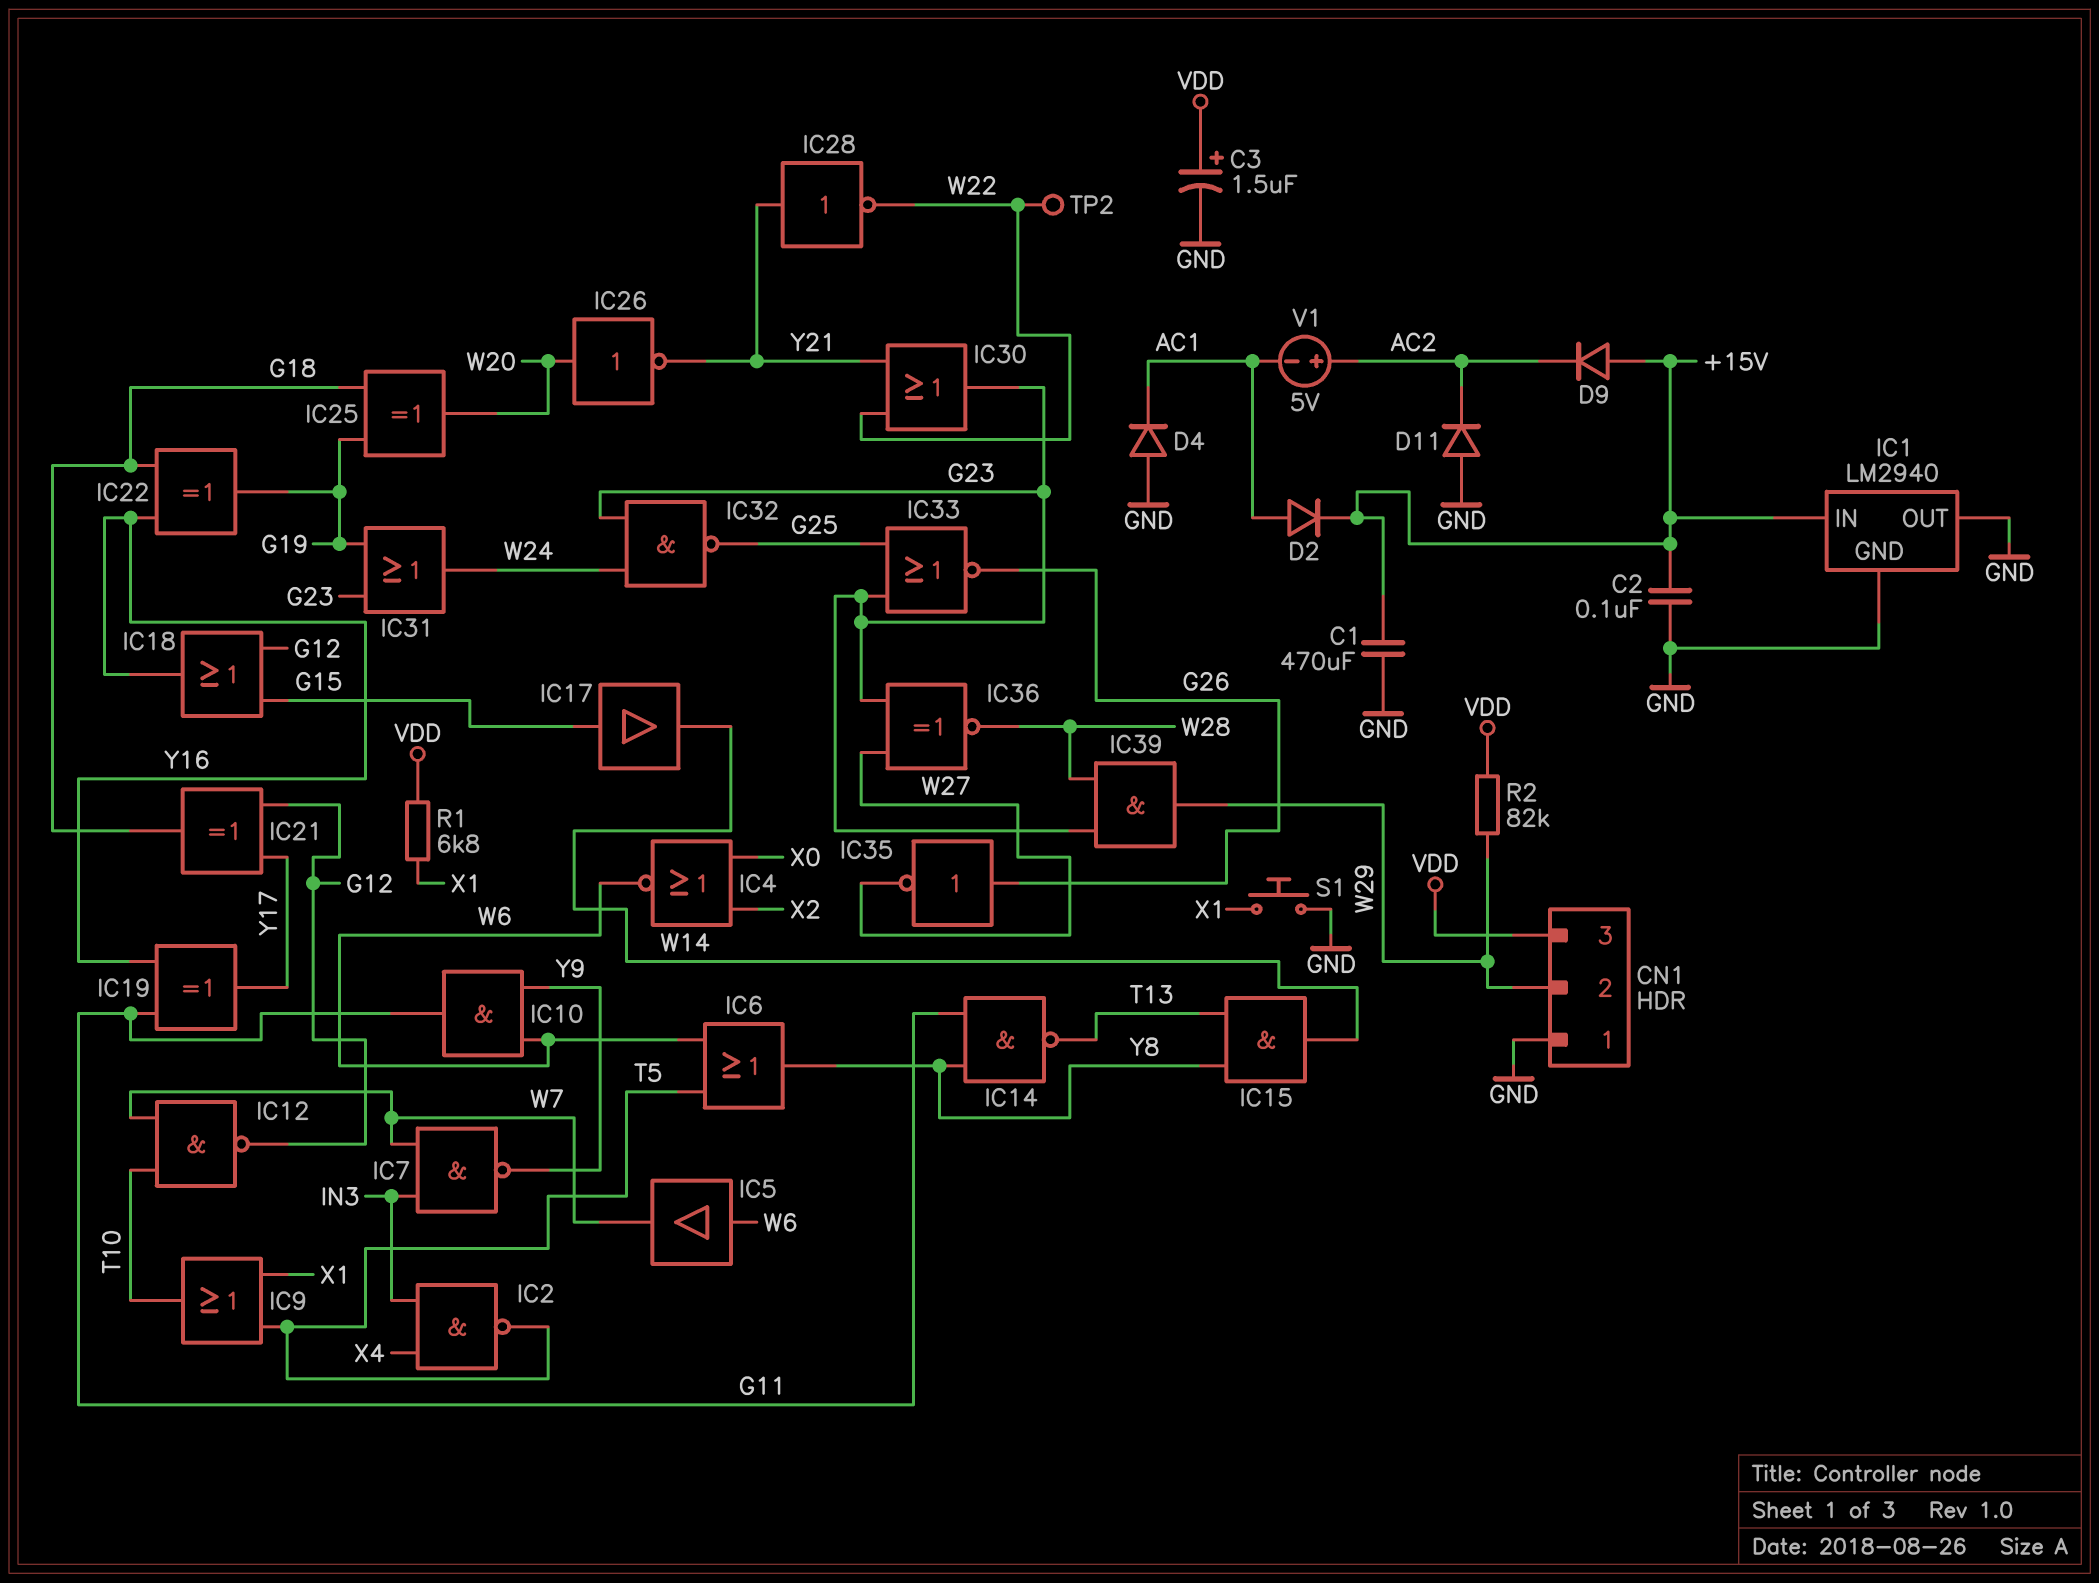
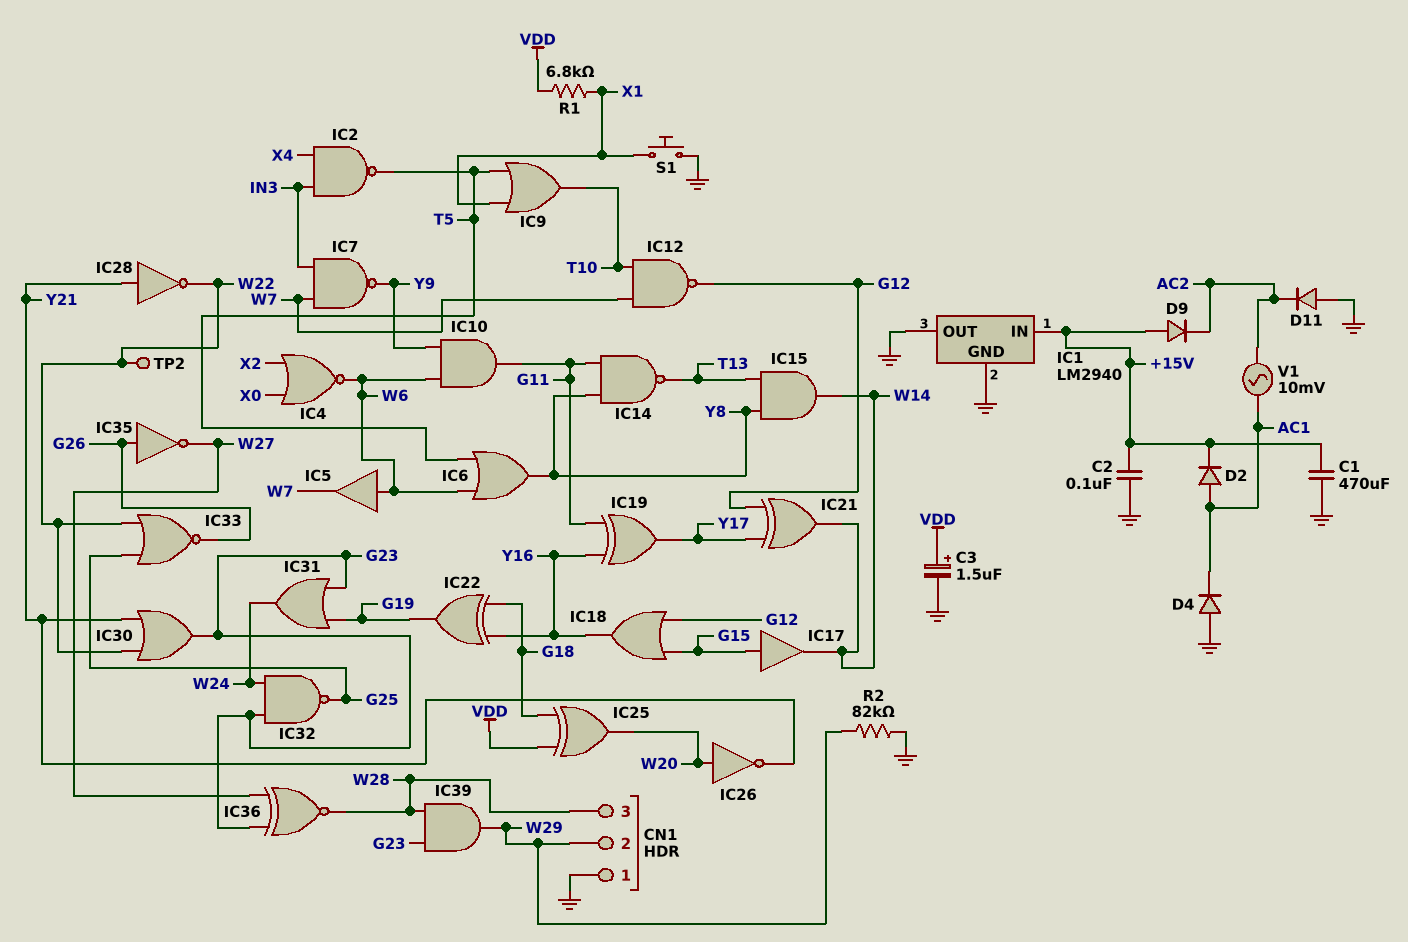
CN1 pin 3: VDD -> W28
IC21: XOR (in G12, in Y17, out G18) -> XOR (in G12, in Y17, out W14)
IC25: XOR (in G18, in G19, out W20) -> XOR (in G18, in VDD, out W20)
IC33: NOR (in G23, in G25, out G26) -> NOR (in G25, in W22, out G26)
R2: 82k (VDD, W29) -> 82k (GND, W29)
V1: 5V (plus AC2, minus AC1) -> AC 10mV (AC1, AC2)

